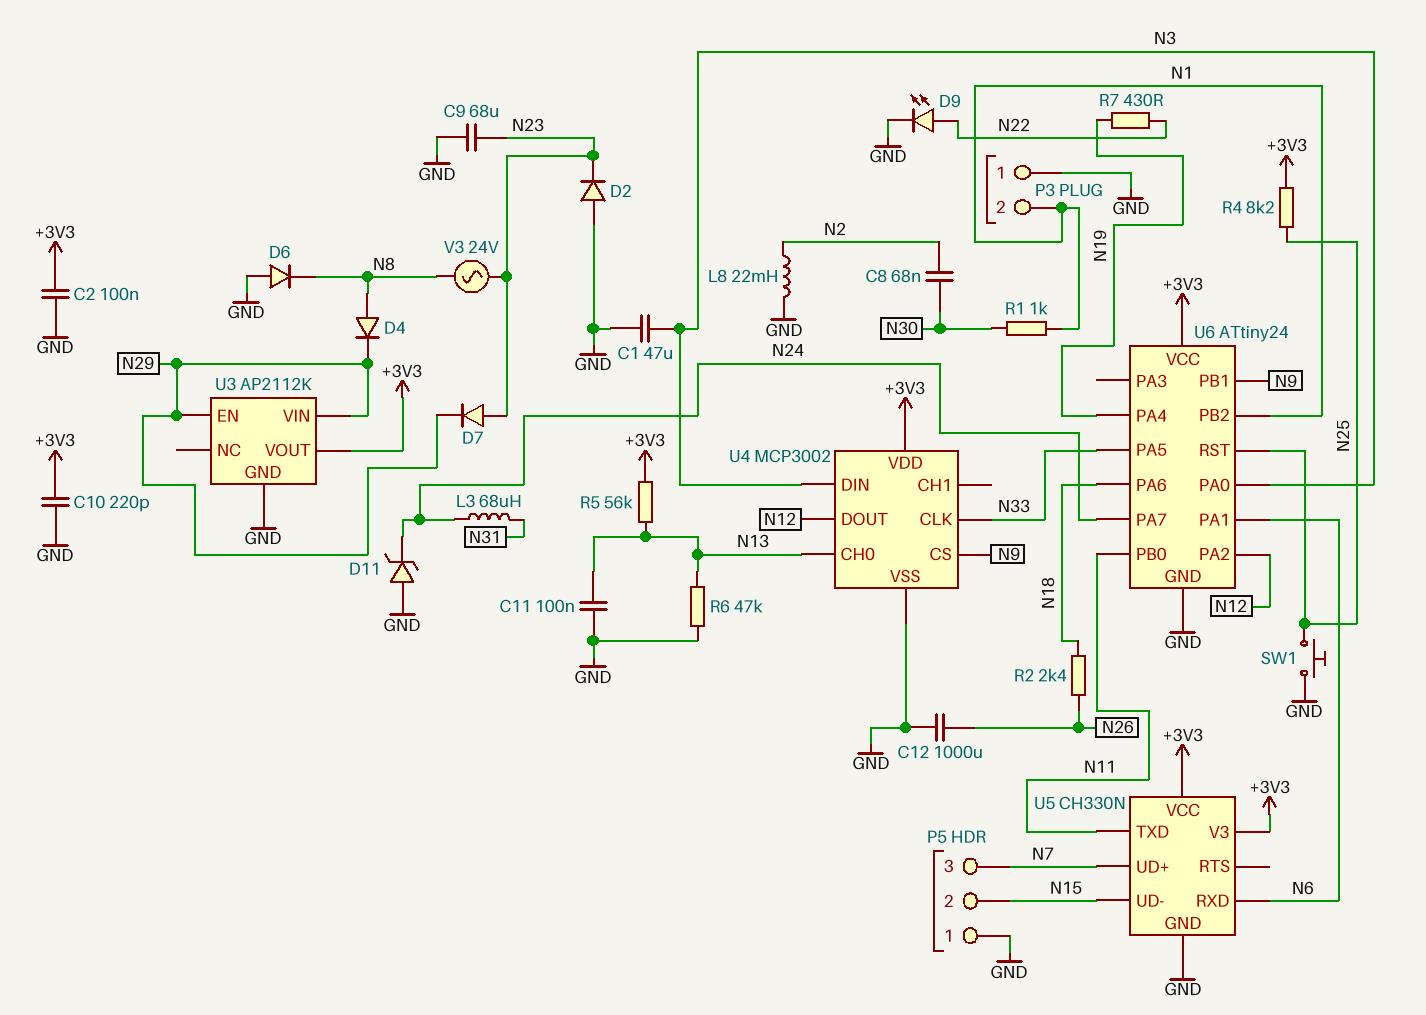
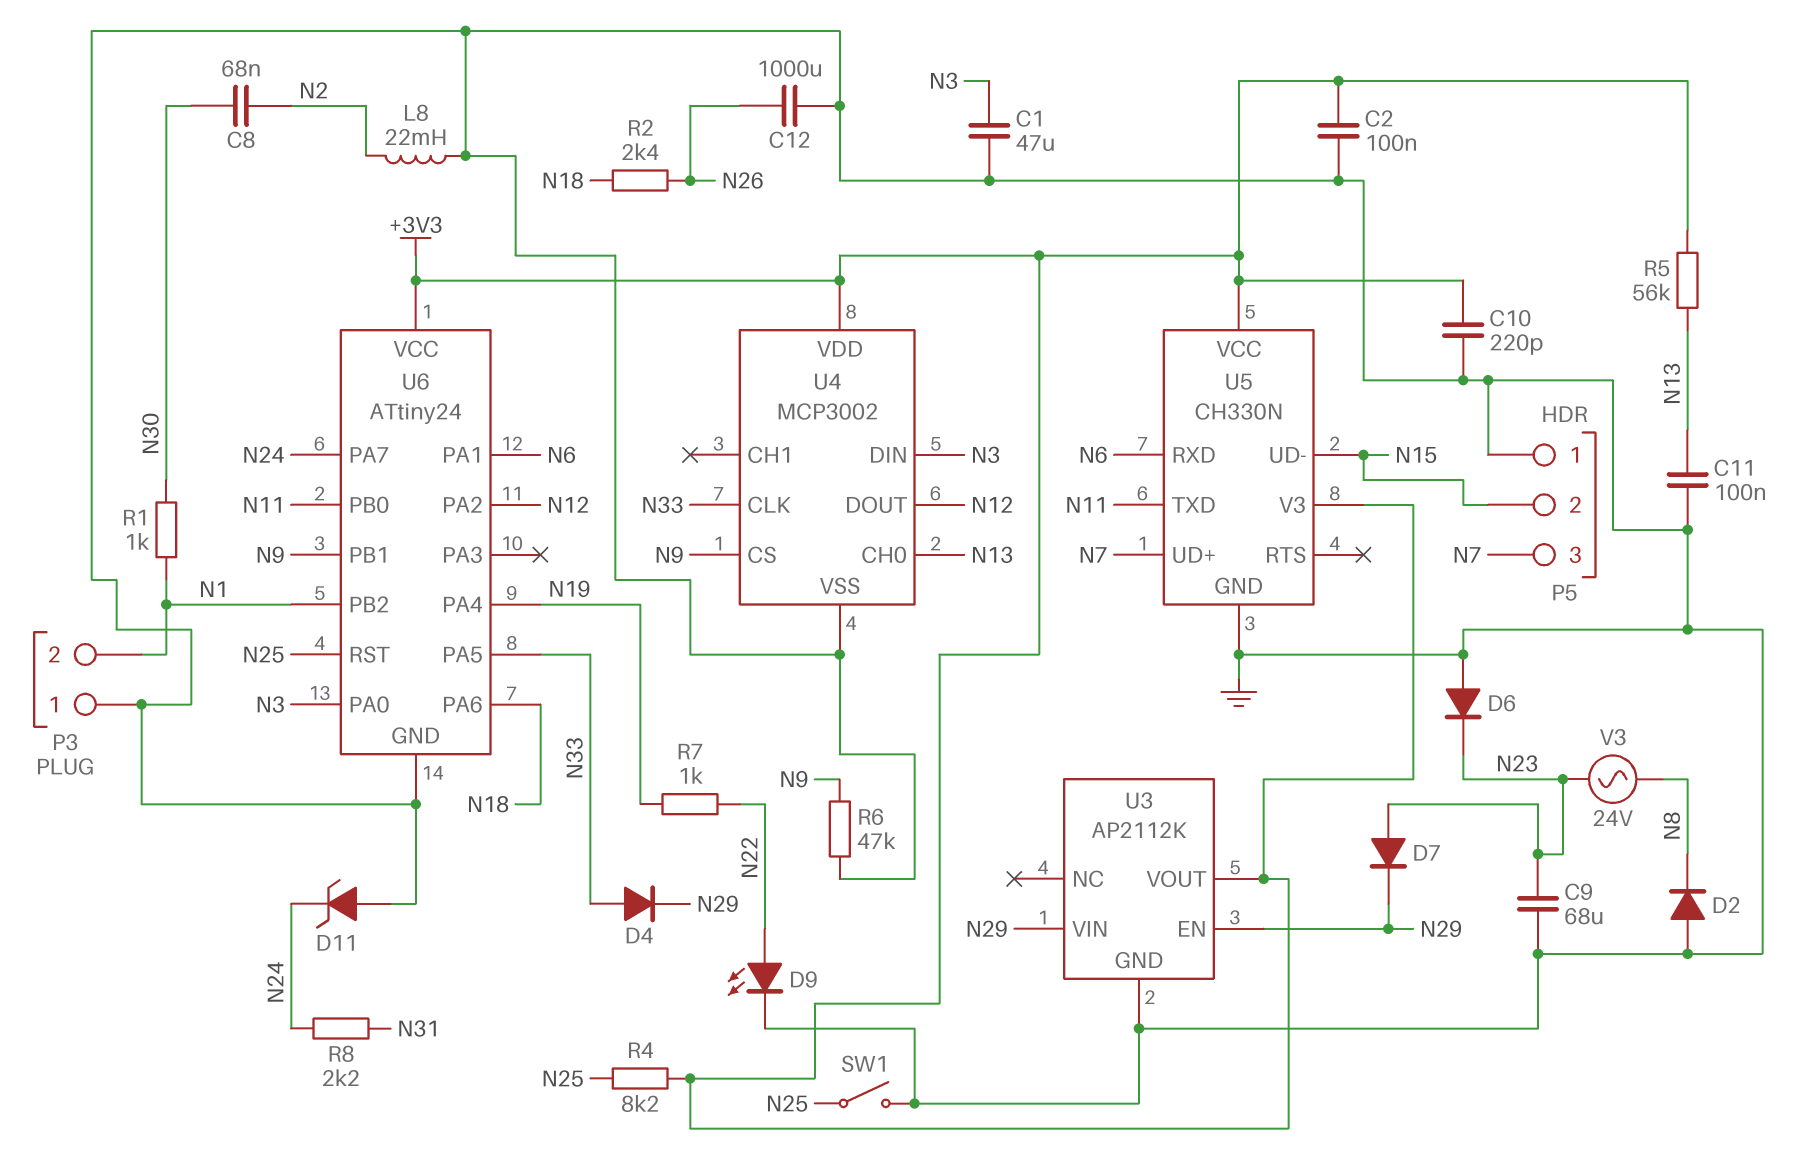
D2: diode (A GND, K N23) -> diode (A GND, K N8)
D4: diode (A N8, K N29) -> diode (A N33, K N29)
D6: diode (A GND, K N8) -> diode (A GND, K N23)
L3: 68uH (N24, N31) -> none
R6: 47k (GND, N13) -> 47k (GND, N9)
R7: 430 (N19, N22) -> 1k (N19, N22)
R8: none -> 2.2k (N24, N31)
SW1: button (GND, N25) -> switch (GND, N25)

